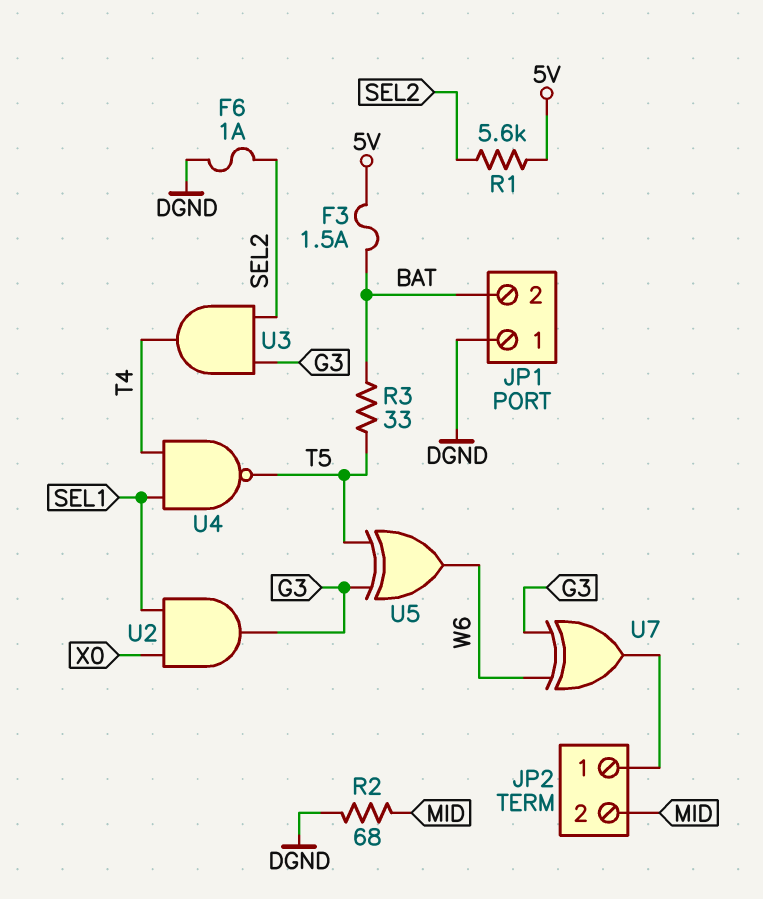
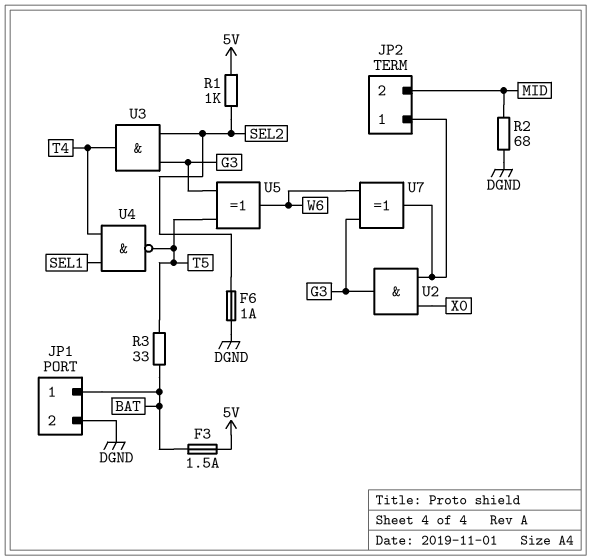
JP1 pin 1: DGND -> BAT
JP1 pin 2: BAT -> DGND
R1: 5.6k (5V, SEL2) -> 1k (5V, SEL2)
U2: AND (in SEL1, in X0, out G3) -> AND (in JP2/1, in X0, out G3)

